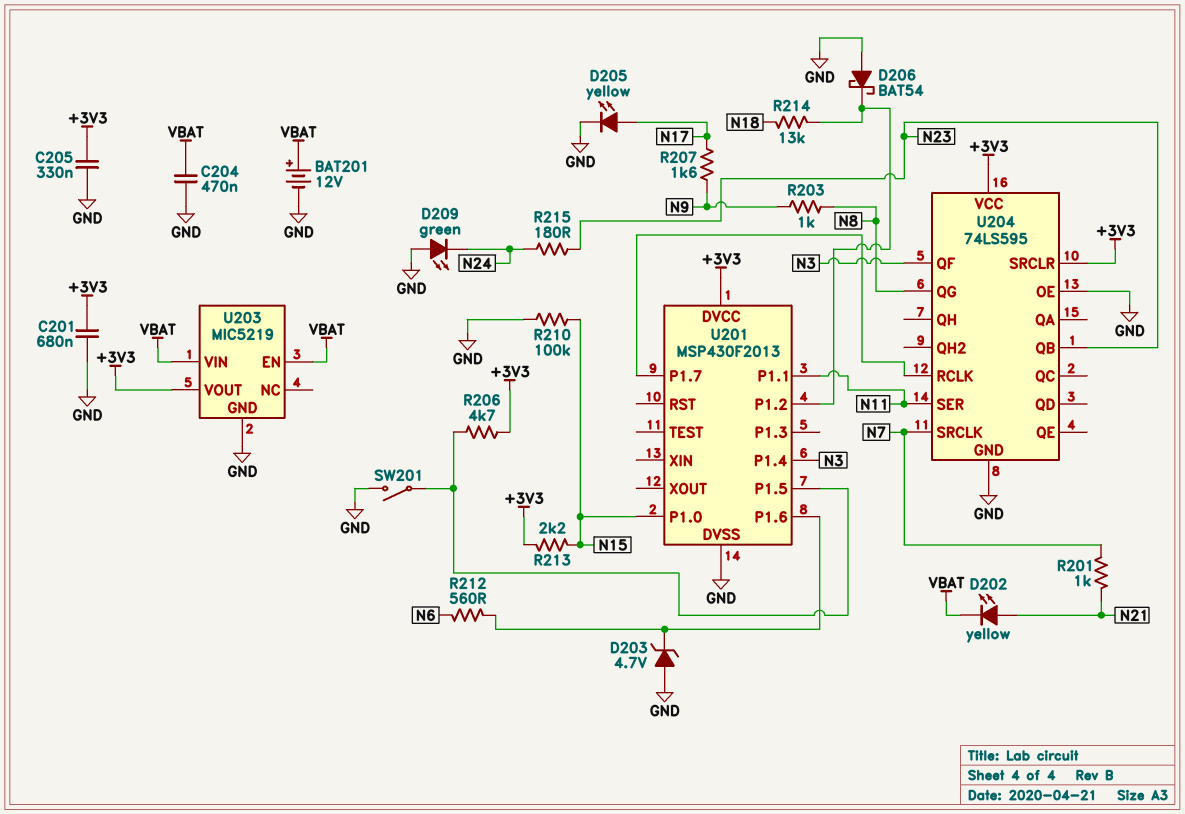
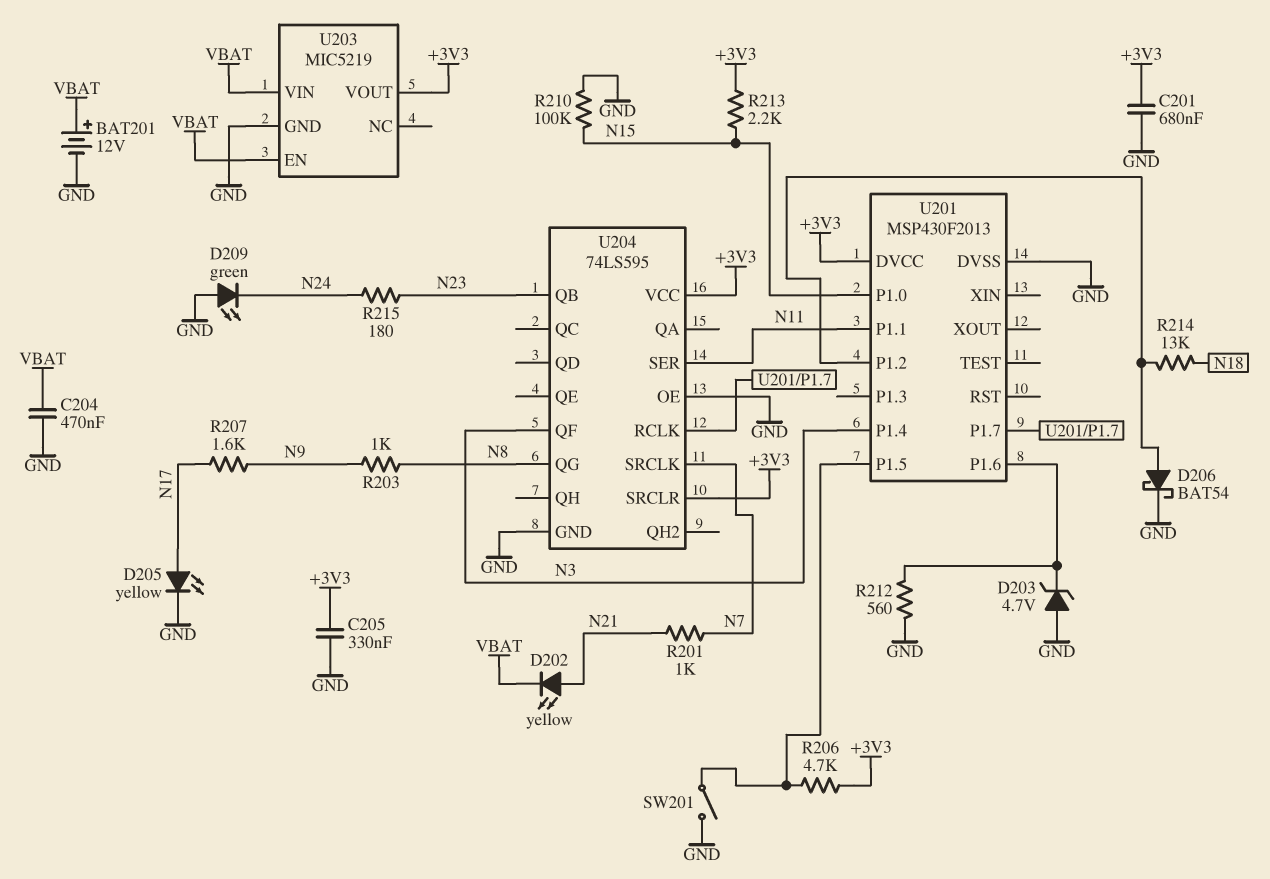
D206: schottky BAT54 (A GND, K U201/P1.2) -> schottky BAT54 (A U201/P1.2, K GND)
R212: 560 (N6, U201/P1.6) -> 560 (GND, U201/P1.6)

